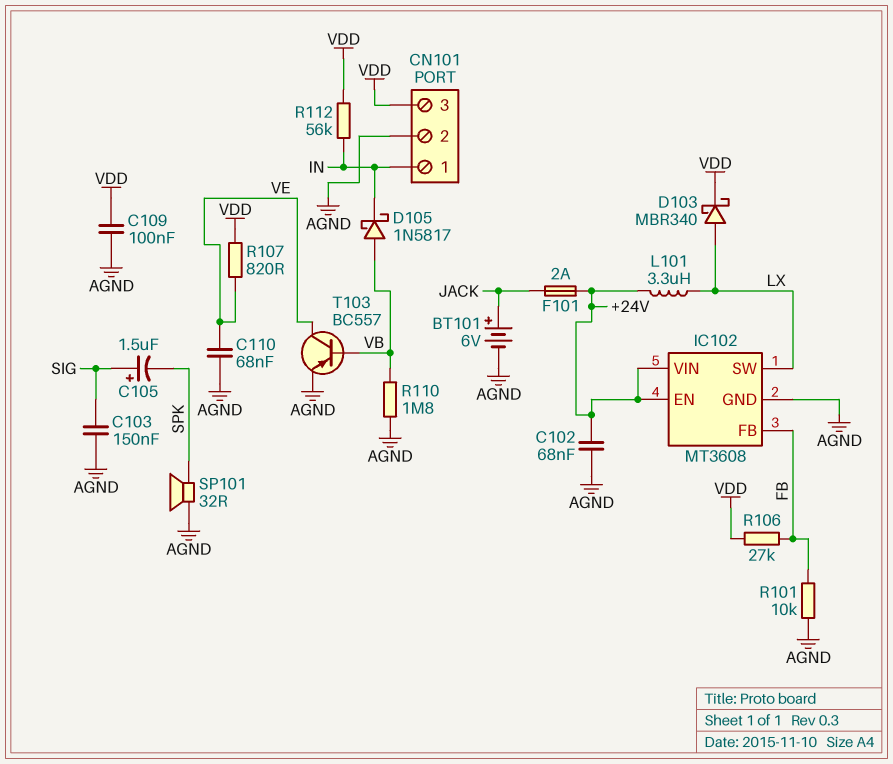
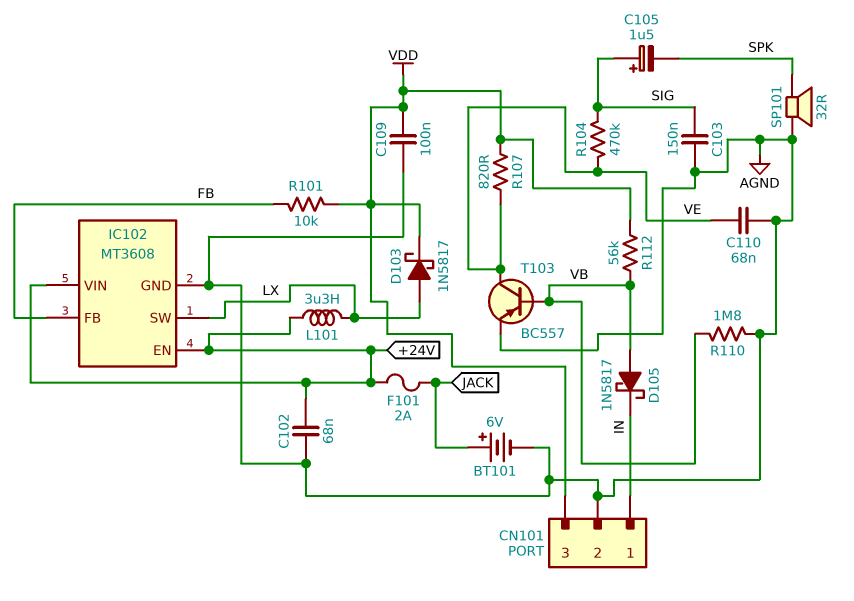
D103: schottky MBR340 (A LX, K VDD) -> schottky 1N5817 (A LX, K VDD)
R101: 10k (AGND, FB) -> 10k (FB, VDD)
R104: none -> 470k (SIG, VE)
R106: 27k (FB, VDD) -> none
R112: 56k (IN, VDD) -> 56k (VB, VDD)

